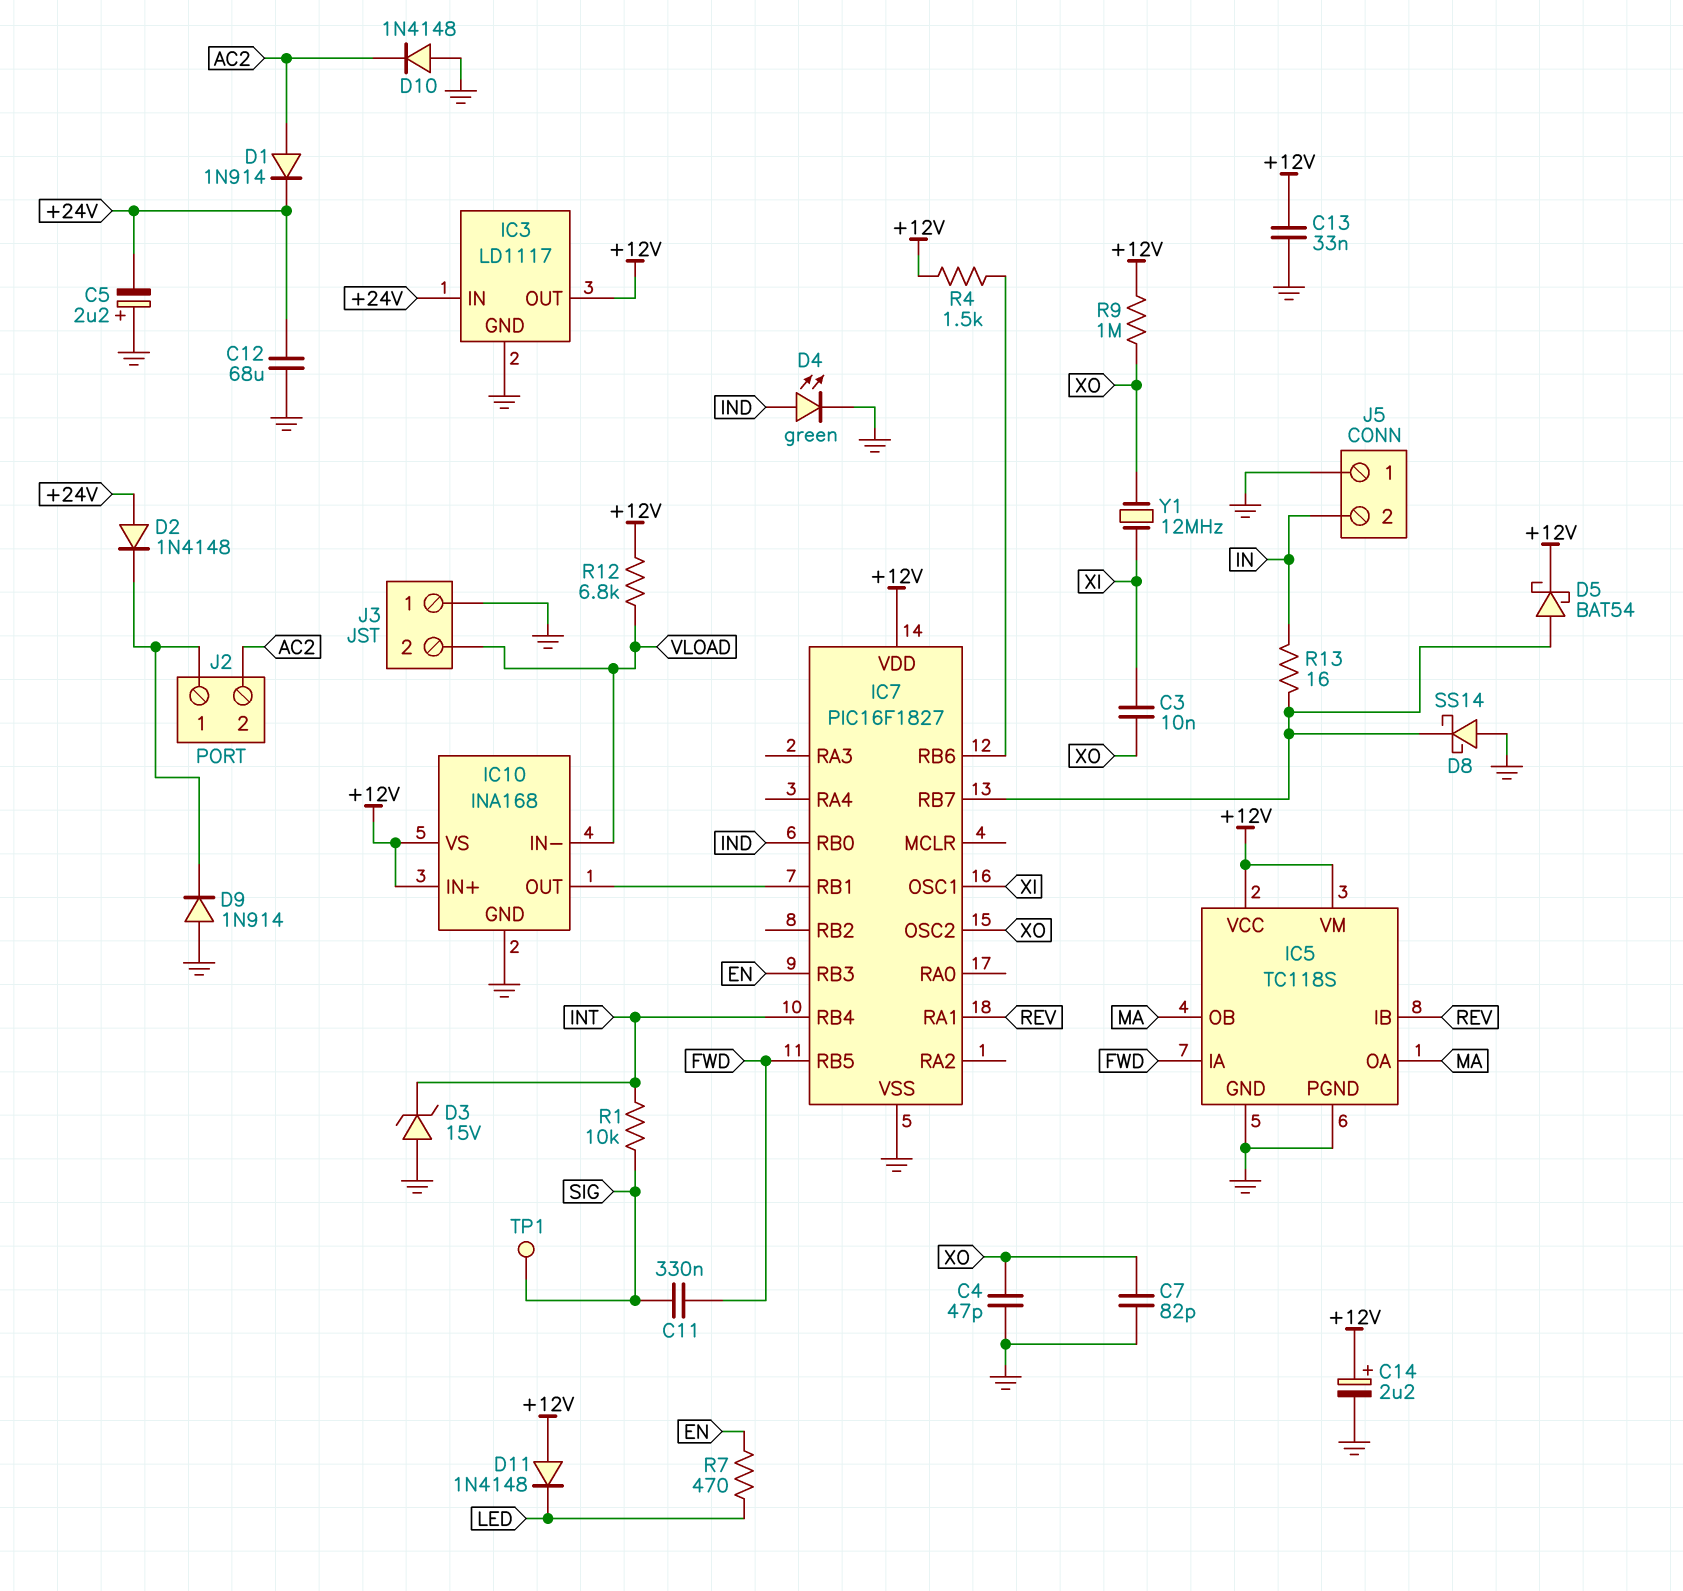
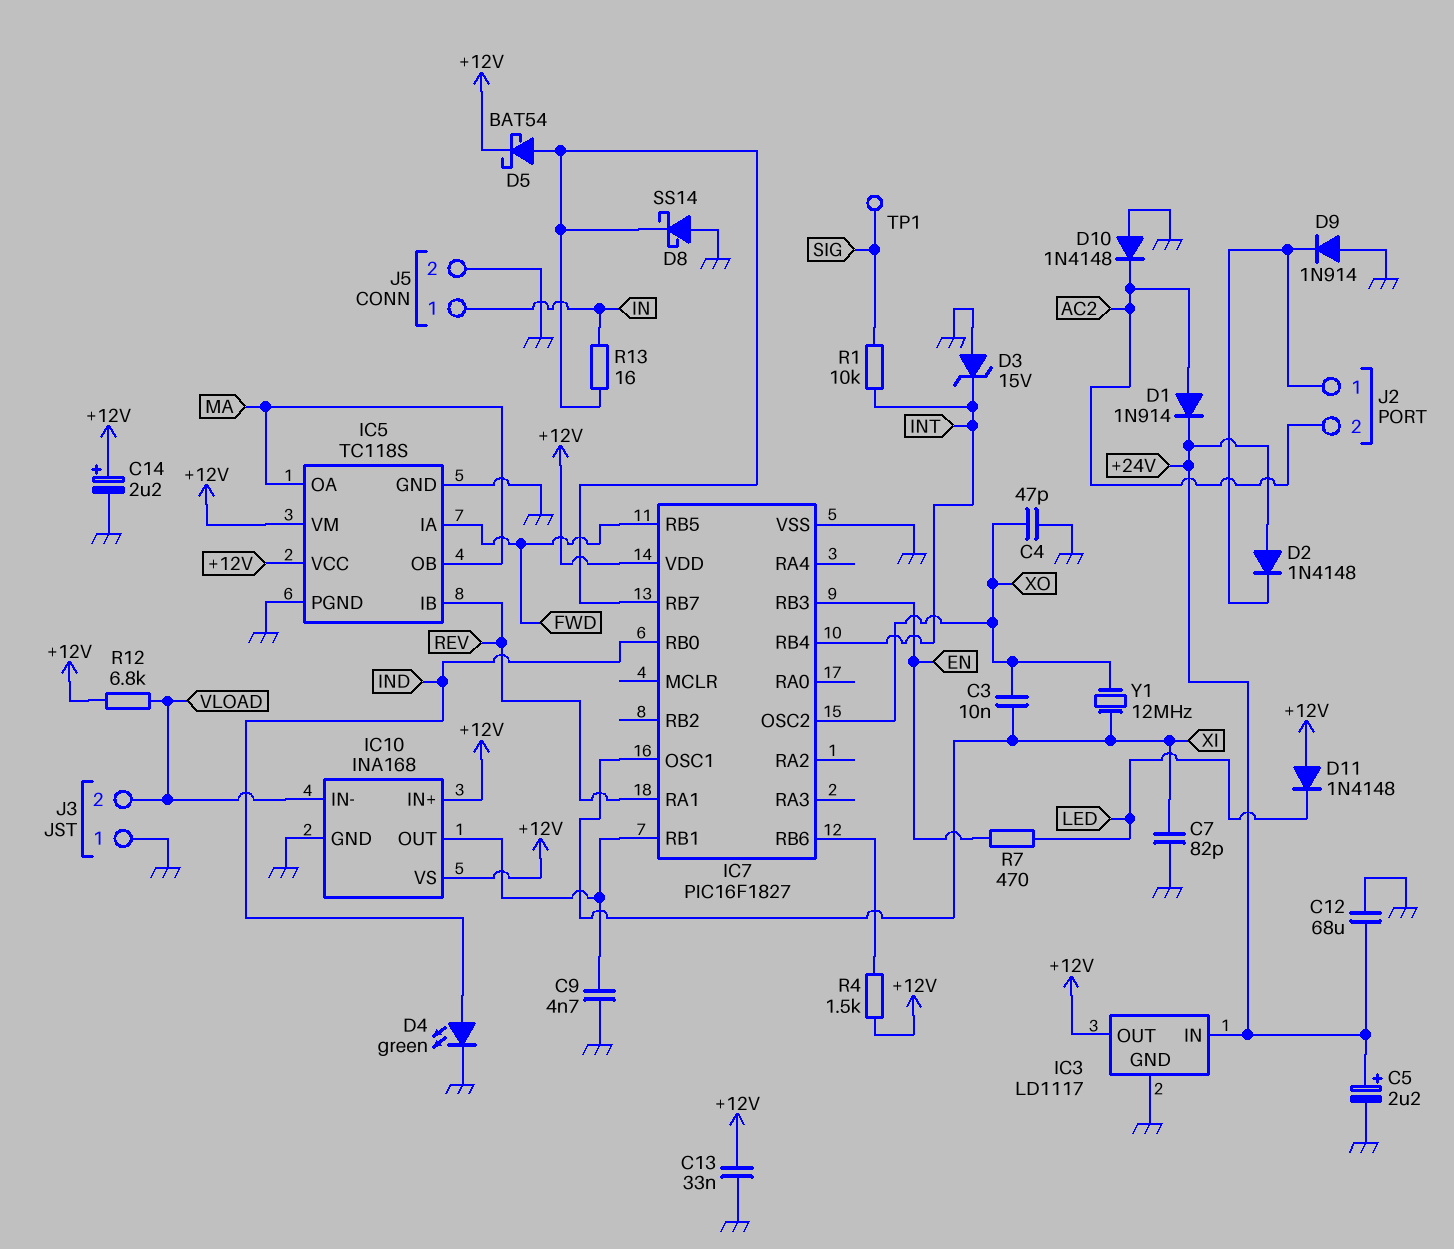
C5: 2.2uF (plus GND, minus +24V) -> 2.2uF (plus +24V, minus GND)
C7: 82pF (GND, XO) -> 82pF (GND, XI)
C9: none -> 4.7nF (GND, IC7/RB1)
C11: 330nF (FWD, SIG) -> none
J5 pin 1: GND -> IN
J5 pin 2: IN -> GND
R9: 1M (+12V, XO) -> none

